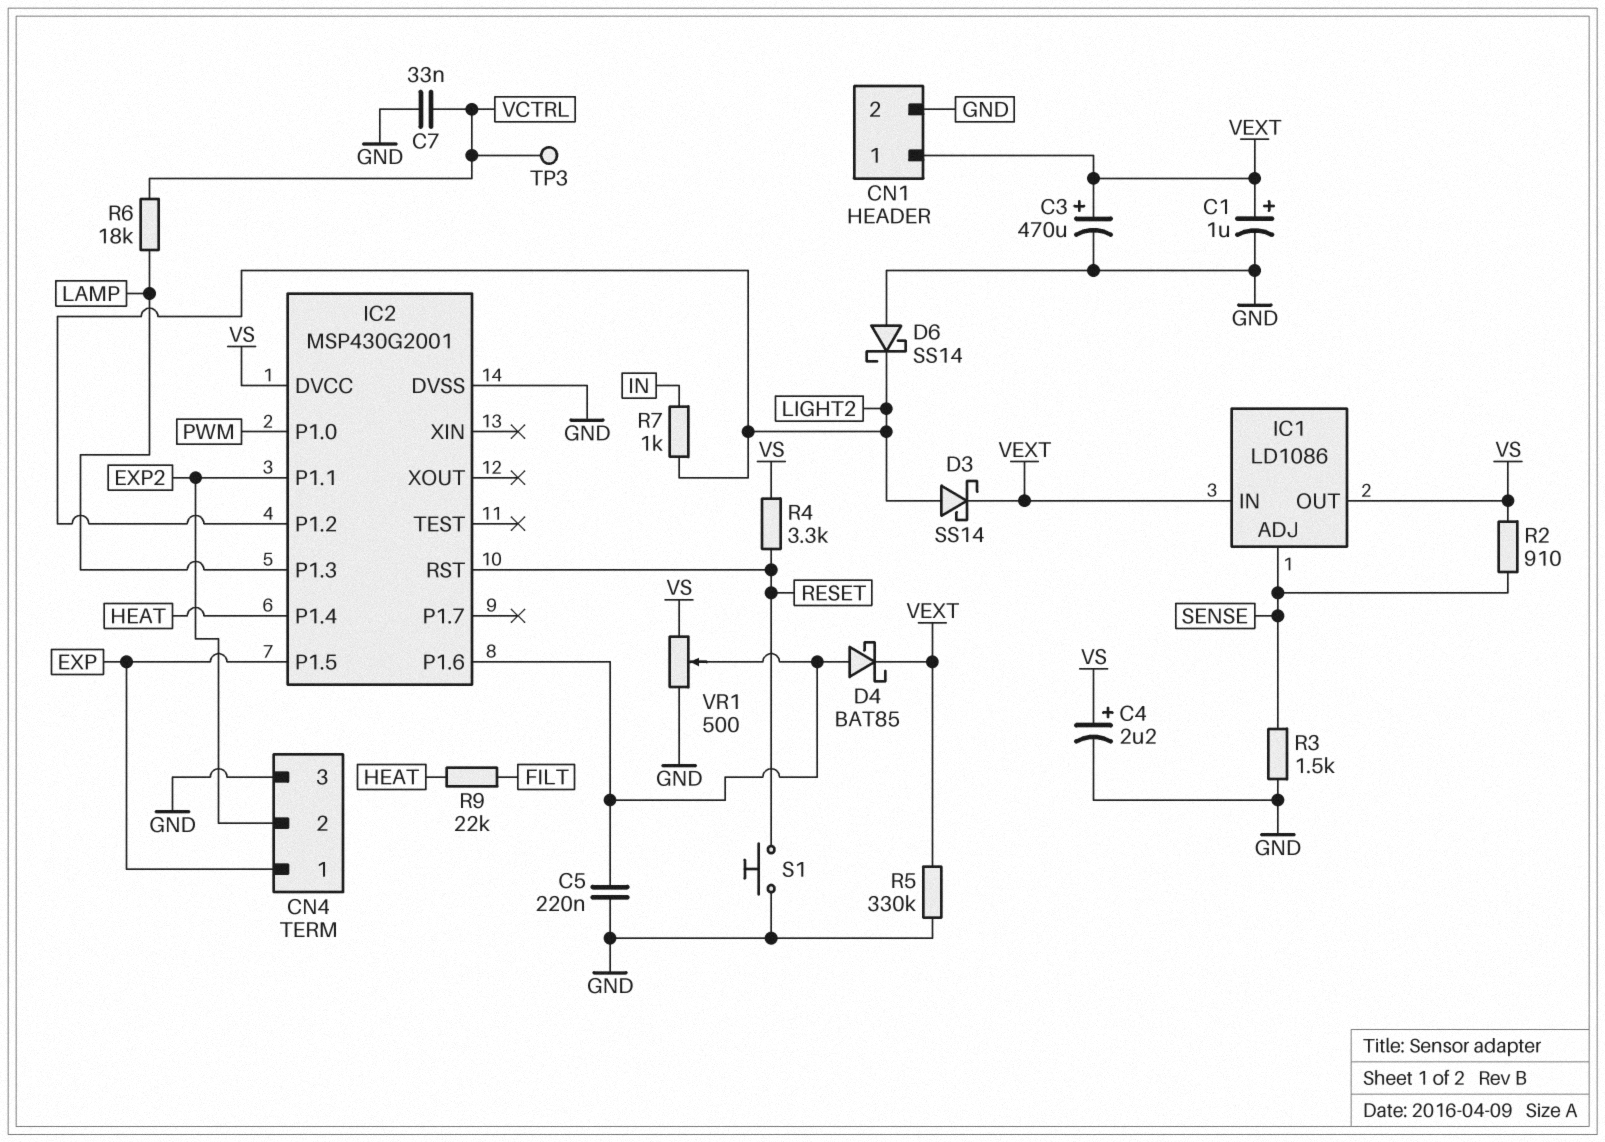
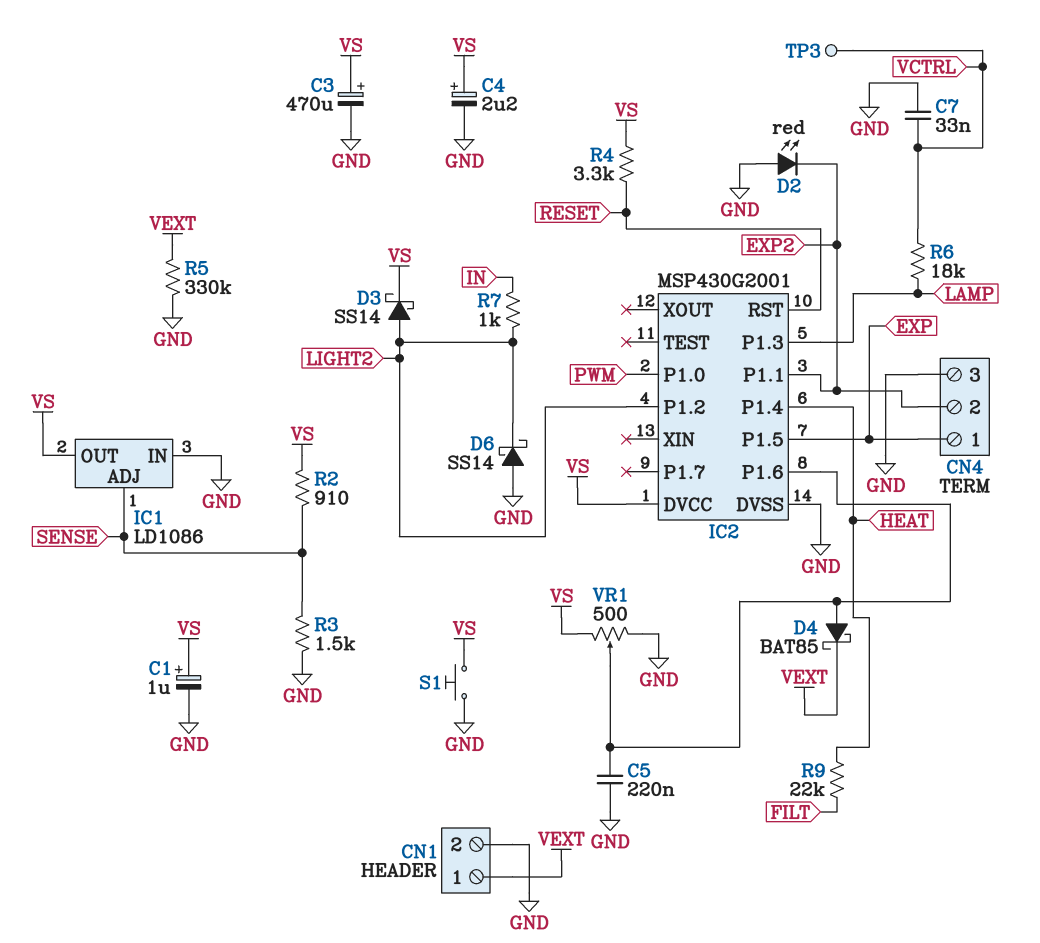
C1: 1uF (plus VEXT, minus GND) -> 1uF (plus VS, minus GND)
C3: 470uF (plus VEXT, minus GND) -> 470uF (plus VS, minus GND)
D2: none -> LED red (A GND, K EXP2)
D3: schottky SS14 (A LIGHT2, K VEXT) -> schottky SS14 (A LIGHT2, K VS)
IC1 pin IN: VEXT -> GND
S1: button (GND, RESET) -> button (GND, VS)

